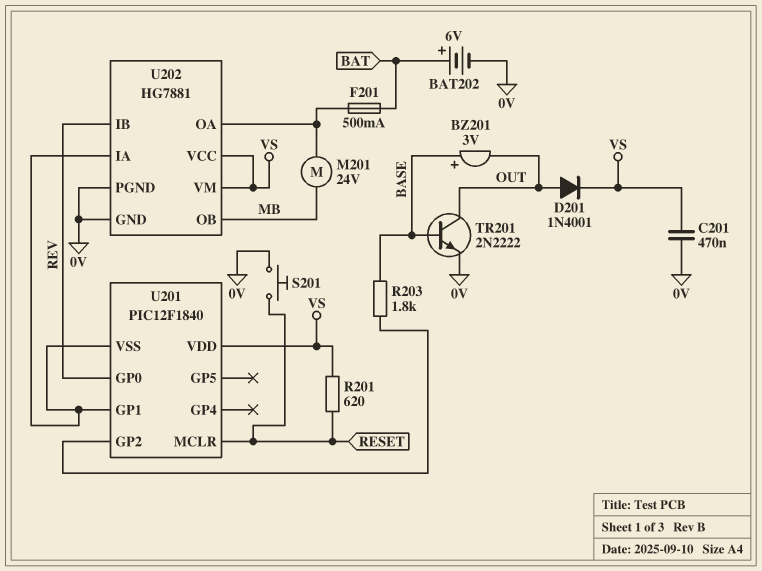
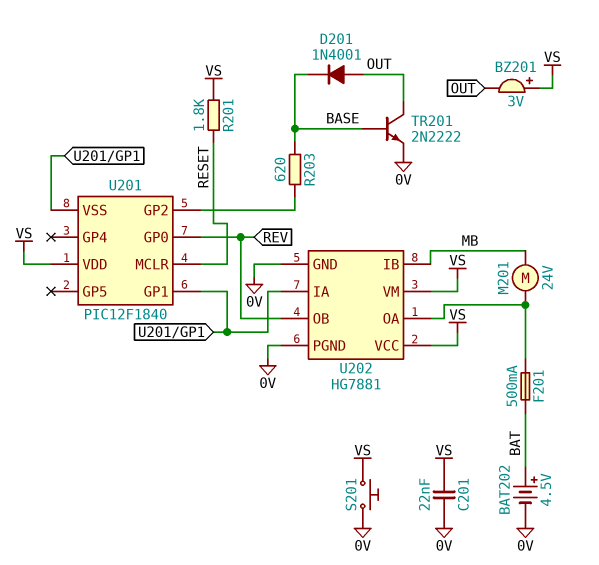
BAT202: 6V (plus BAT, minus 0V) -> 4.5V (plus BAT, minus 0V)
BZ201: buzzer 3V (plus BASE, minus OUT) -> buzzer 3V (plus VS, minus OUT)
C201: 470nF (0V, VS) -> 22nF (0V, VS)
D201: diode 1N4001 (A OUT, K VS) -> diode 1N4001 (A OUT, K BASE)
R201: 620 (RESET, VS) -> 1.8k (RESET, VS)
R203: 1.8k (BASE, U201/GP2) -> 620 (BASE, U201/GP2)
S201: button (0V, RESET) -> button (0V, VS)
U202 pin IB: REV -> MB
U202 pin OB: MB -> REV

